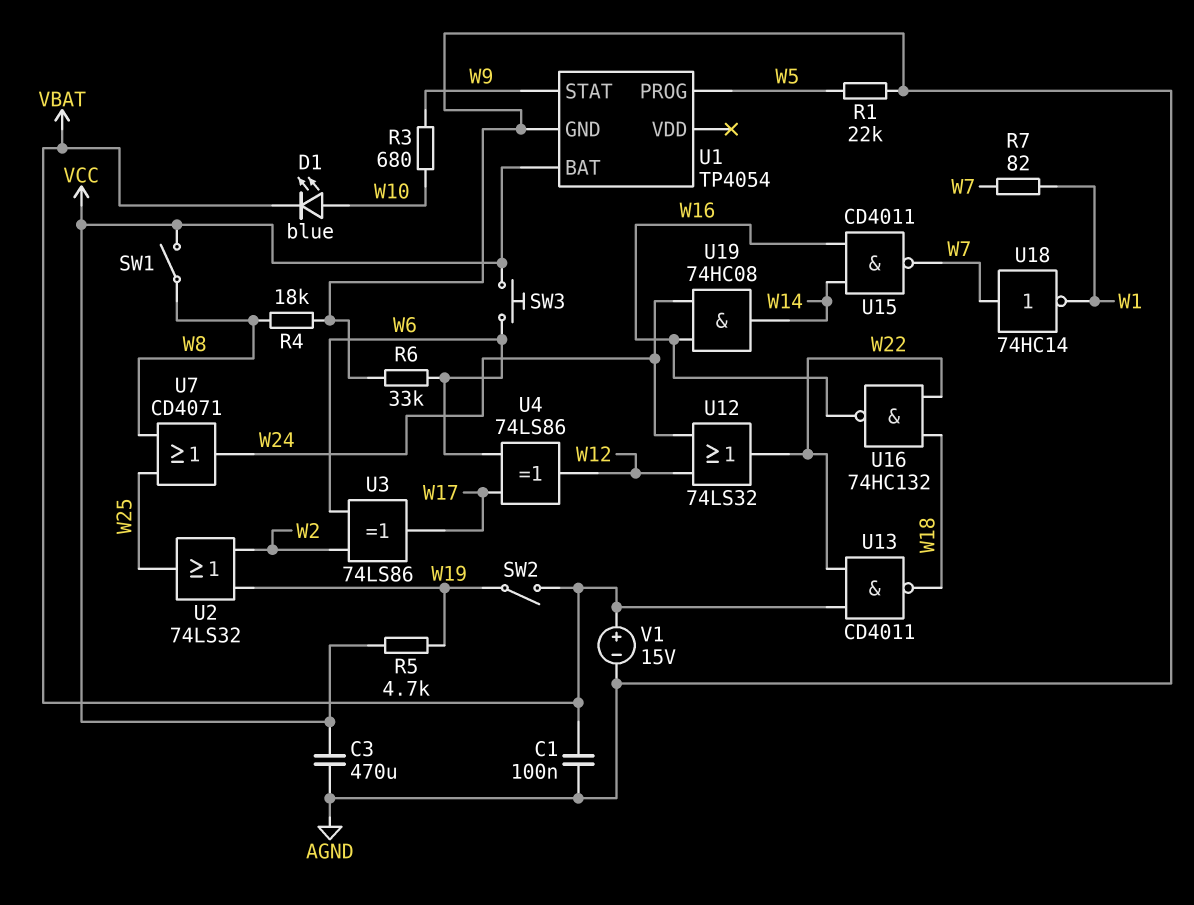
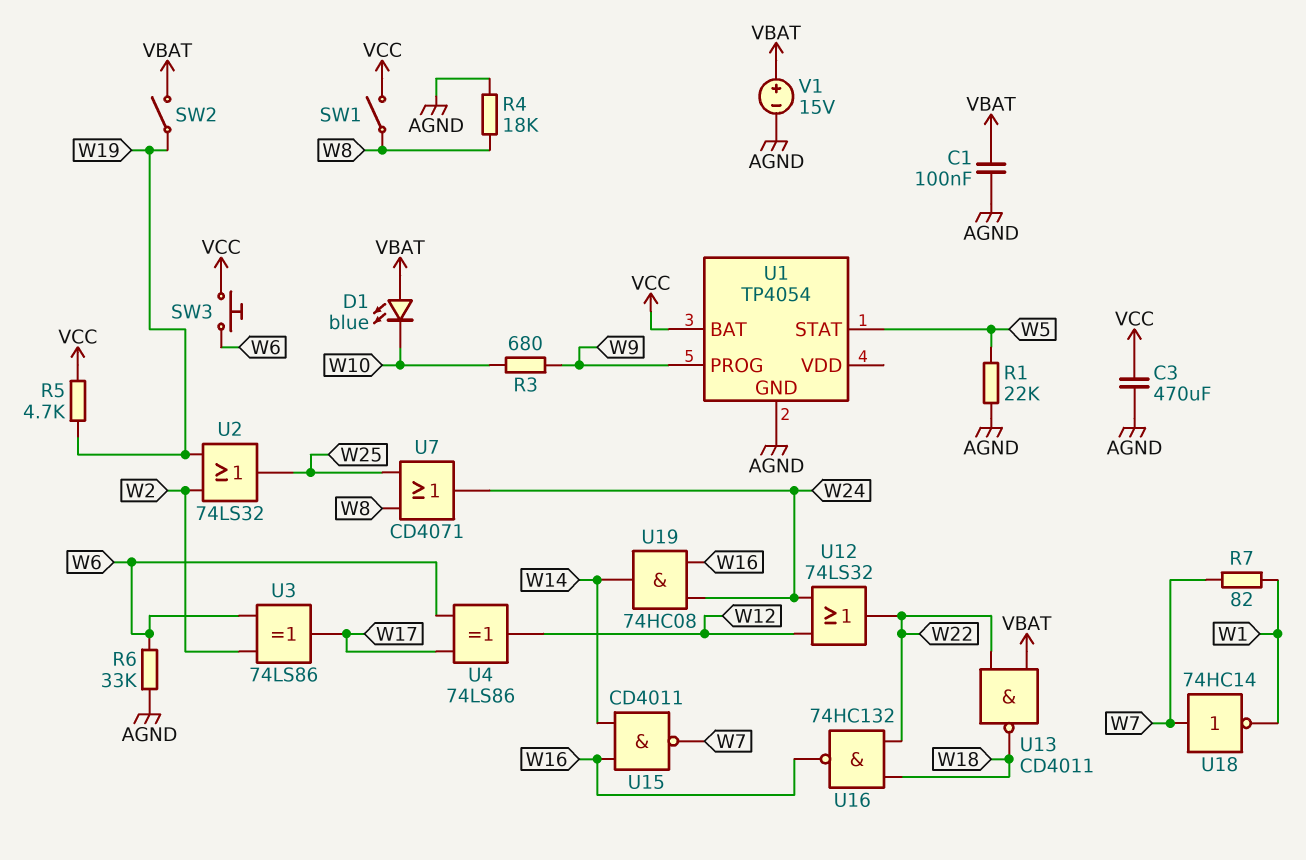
D1: LED blue (A W10, K VBAT) -> LED blue (A VBAT, K W10)
U1 pin PROG: W5 -> W9
U1 pin STAT: W9 -> W5

